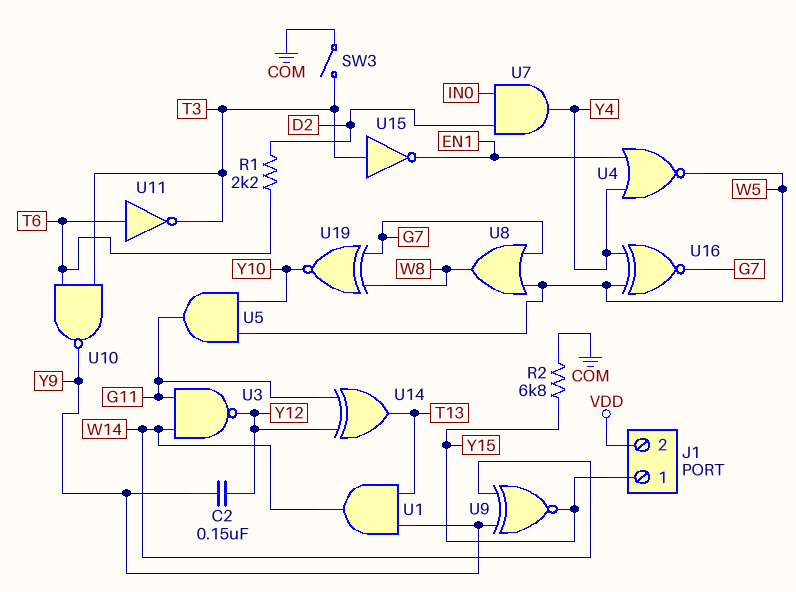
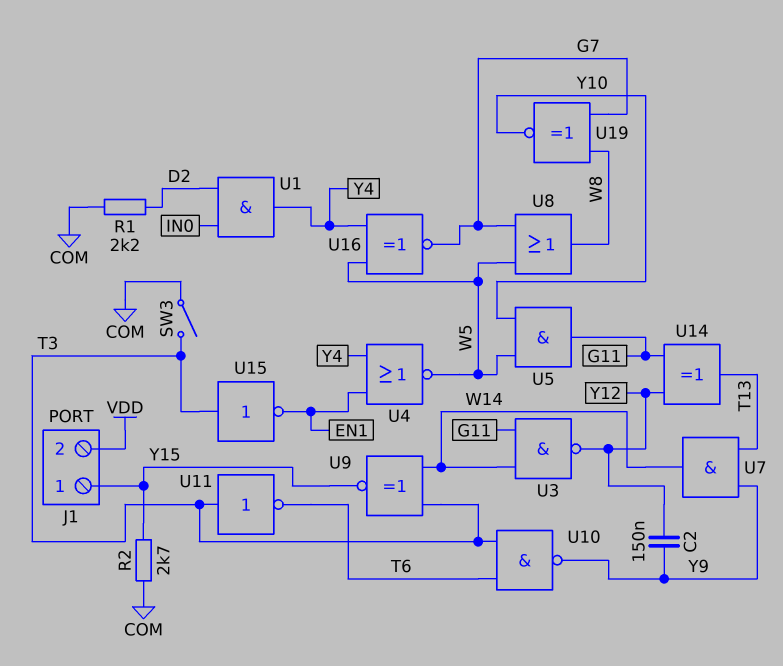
R1: 2.2k (D2, T6) -> 2.2k (COM, D2)
R2: 6.8k (COM, Y15) -> 2.7k (COM, Y15)
U1: AND (in T13, in Y9, out W14) -> AND (in D2, in IN0, out Y4)
U7: AND (in D2, in IN0, out Y4) -> AND (in T13, in Y9, out W14)
U9: XNOR (in W14, in Y9, out Y15) -> XNOR (in T3, in W14, out Y15)
U11: NOT (in T6, out T3) -> NOT (in T3, out T6)

